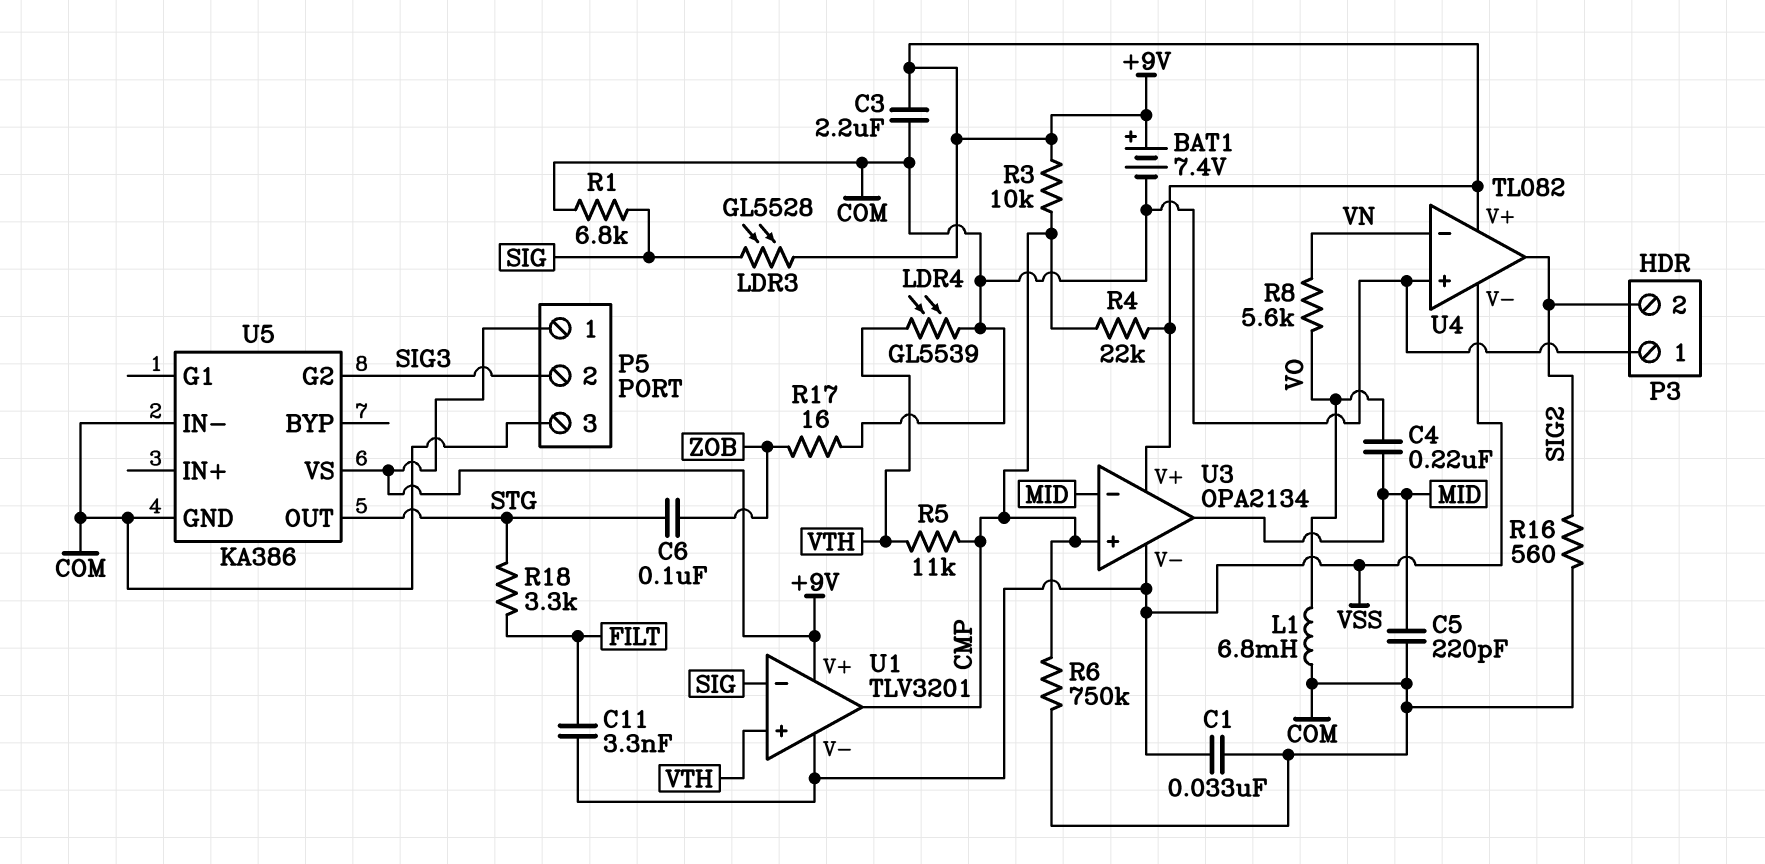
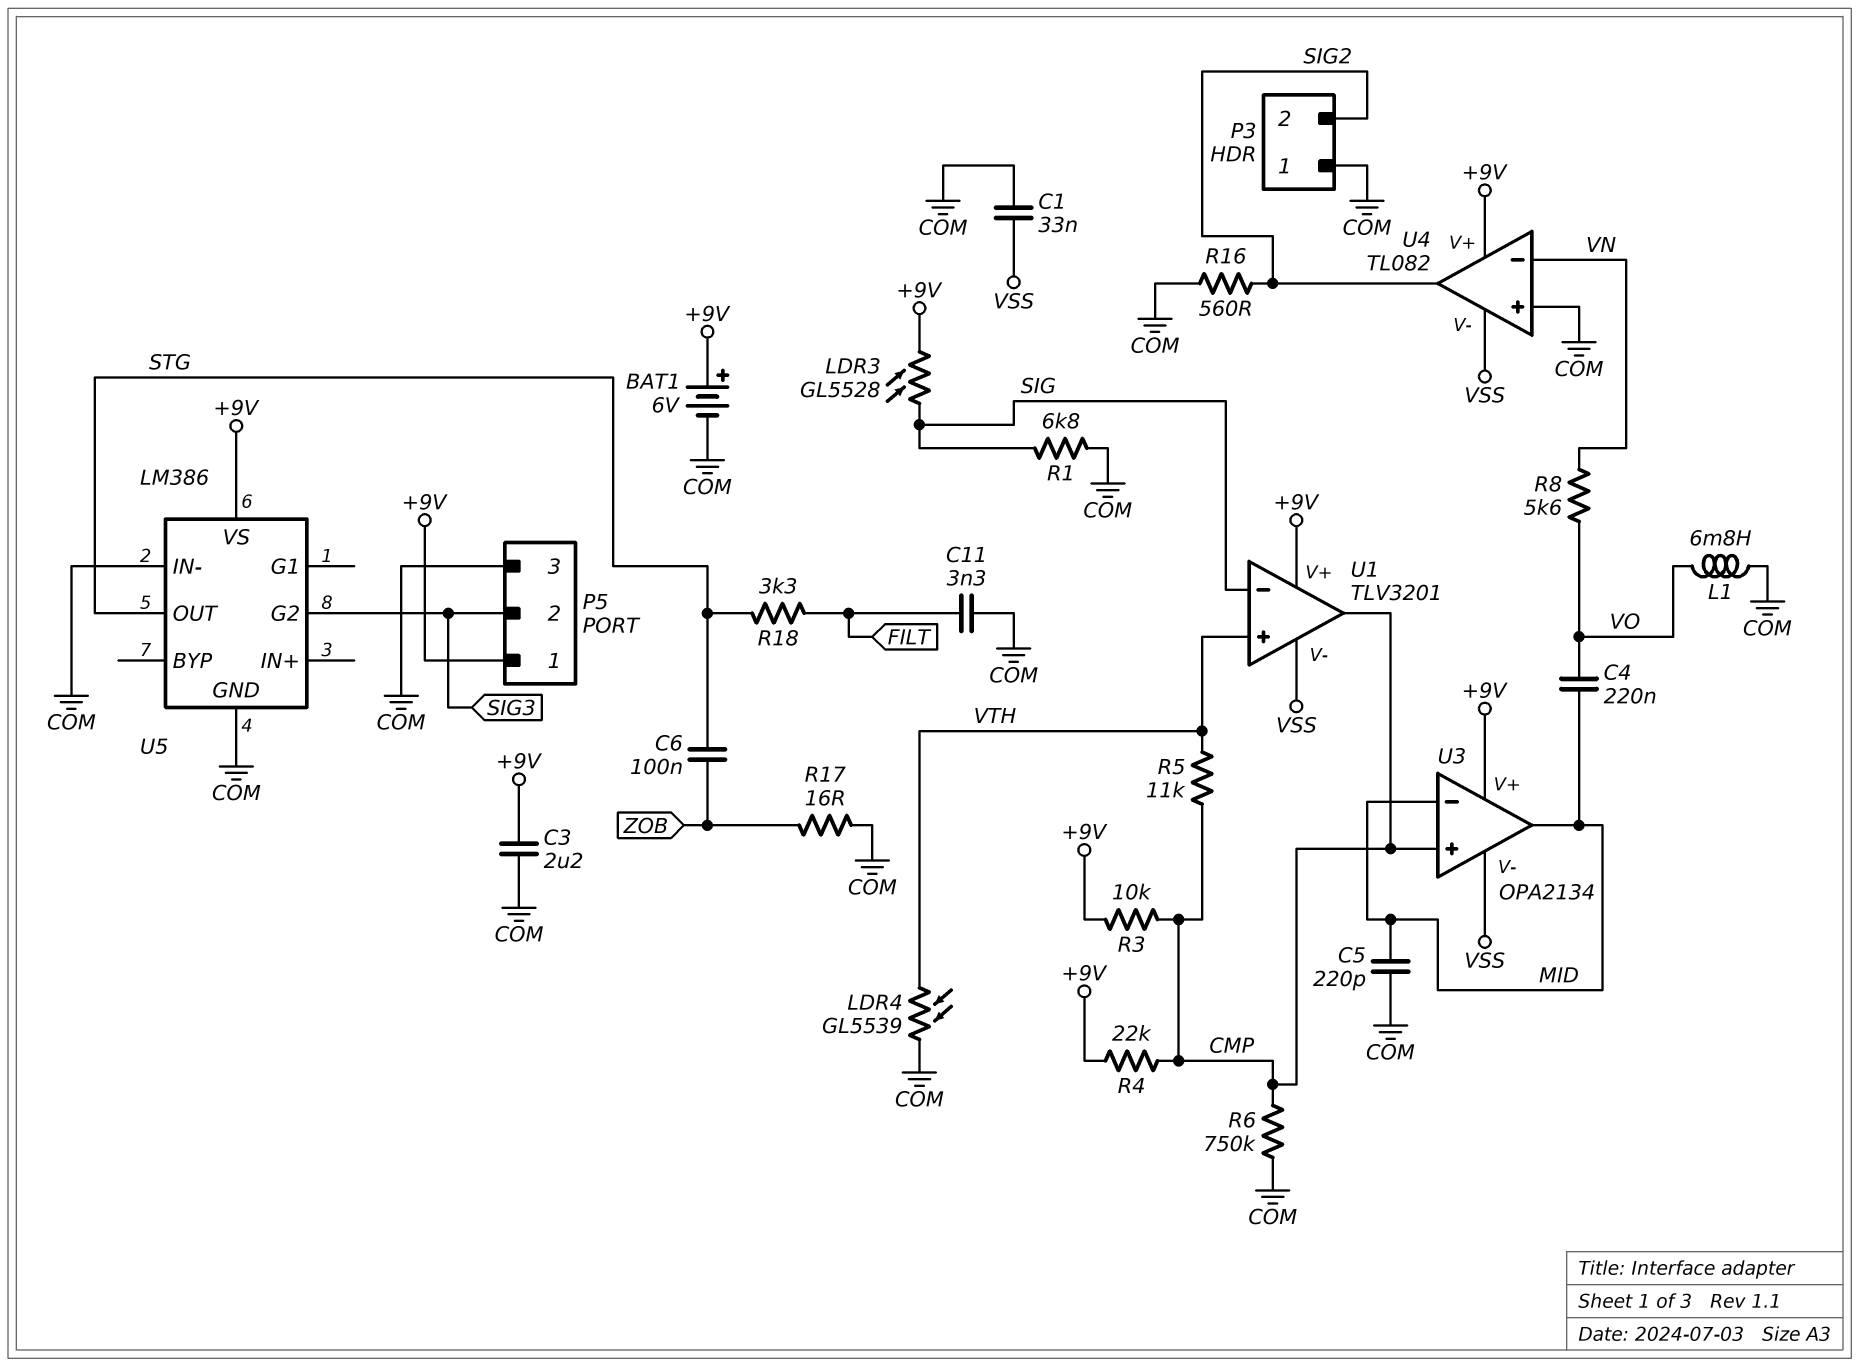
BAT1: 7.4V (plus +9V, minus COM) -> 6V (plus +9V, minus COM)
C11: 3.3nF (FILT, VSS) -> 3.3nF (COM, FILT)
U5: KA386 -> LM386

